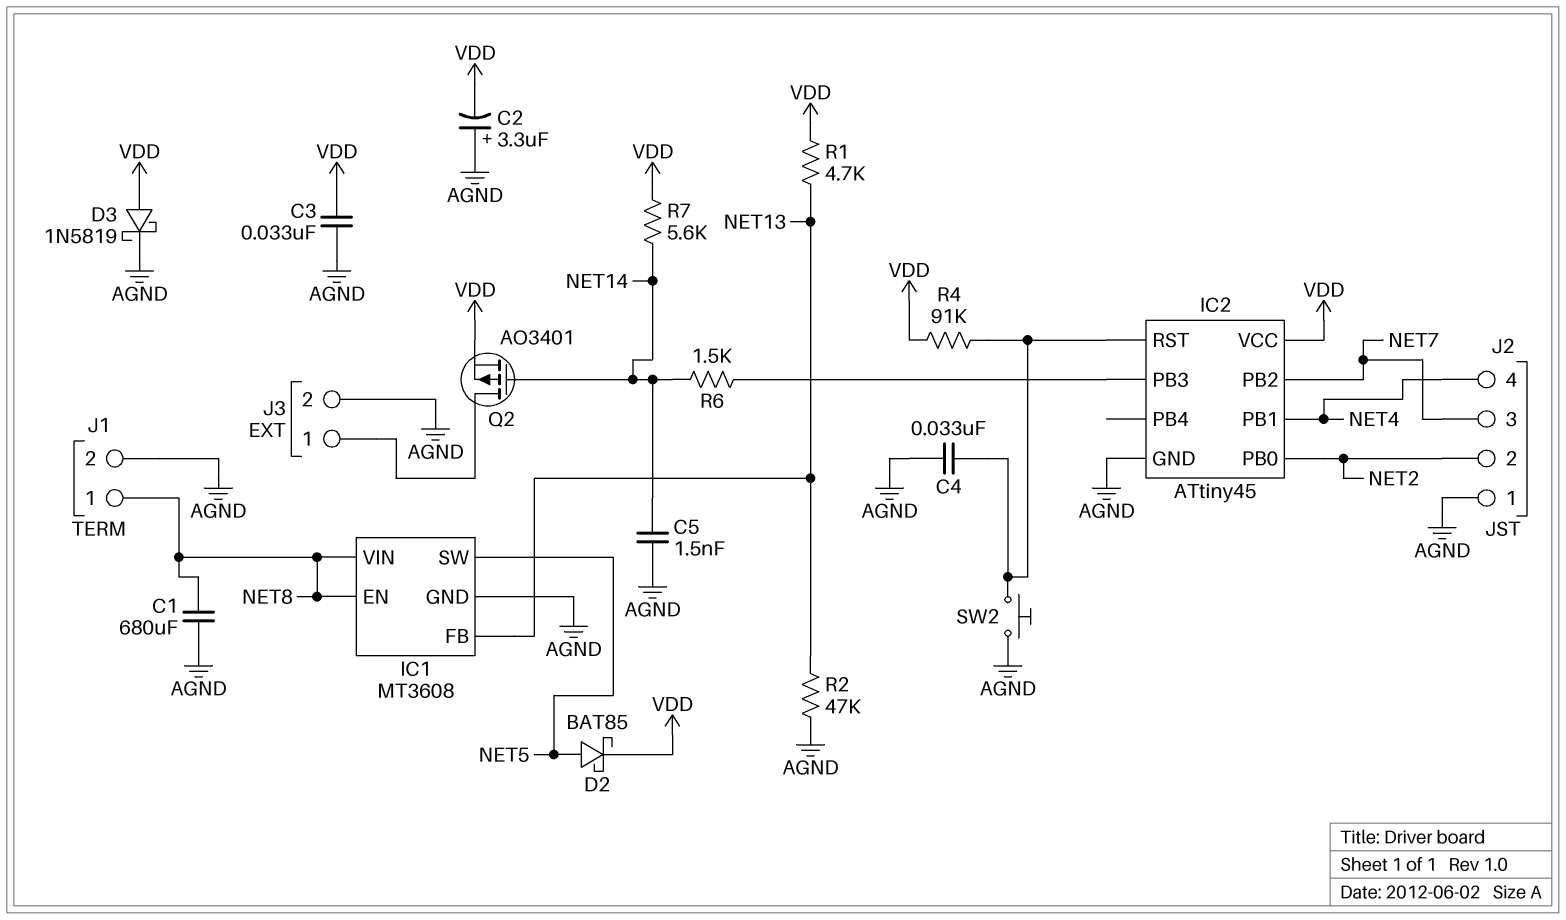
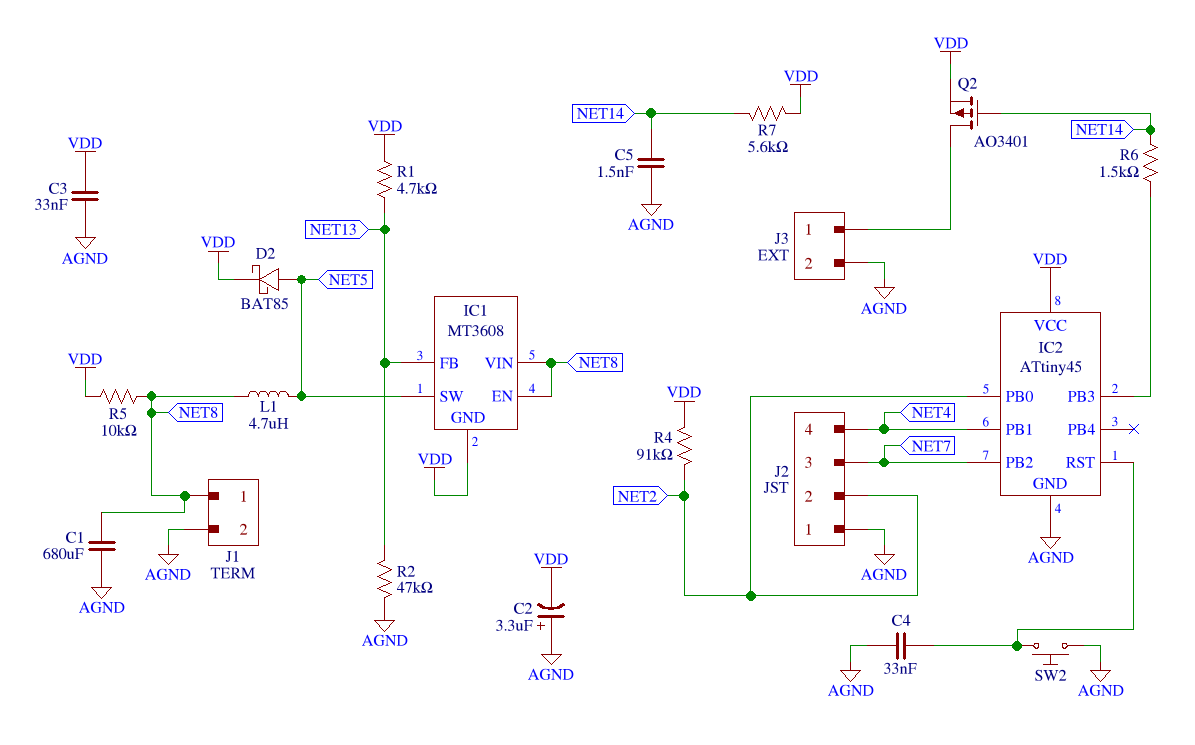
D3: schottky 1N5819 (A VDD, K AGND) -> none
IC1 pin GND: AGND -> VDD
L1: none -> 4.7uH (NET5, NET8)
R4: 91k (IC2/RST, VDD) -> 91k (NET2, VDD)
R5: none -> 10k (NET8, VDD)

